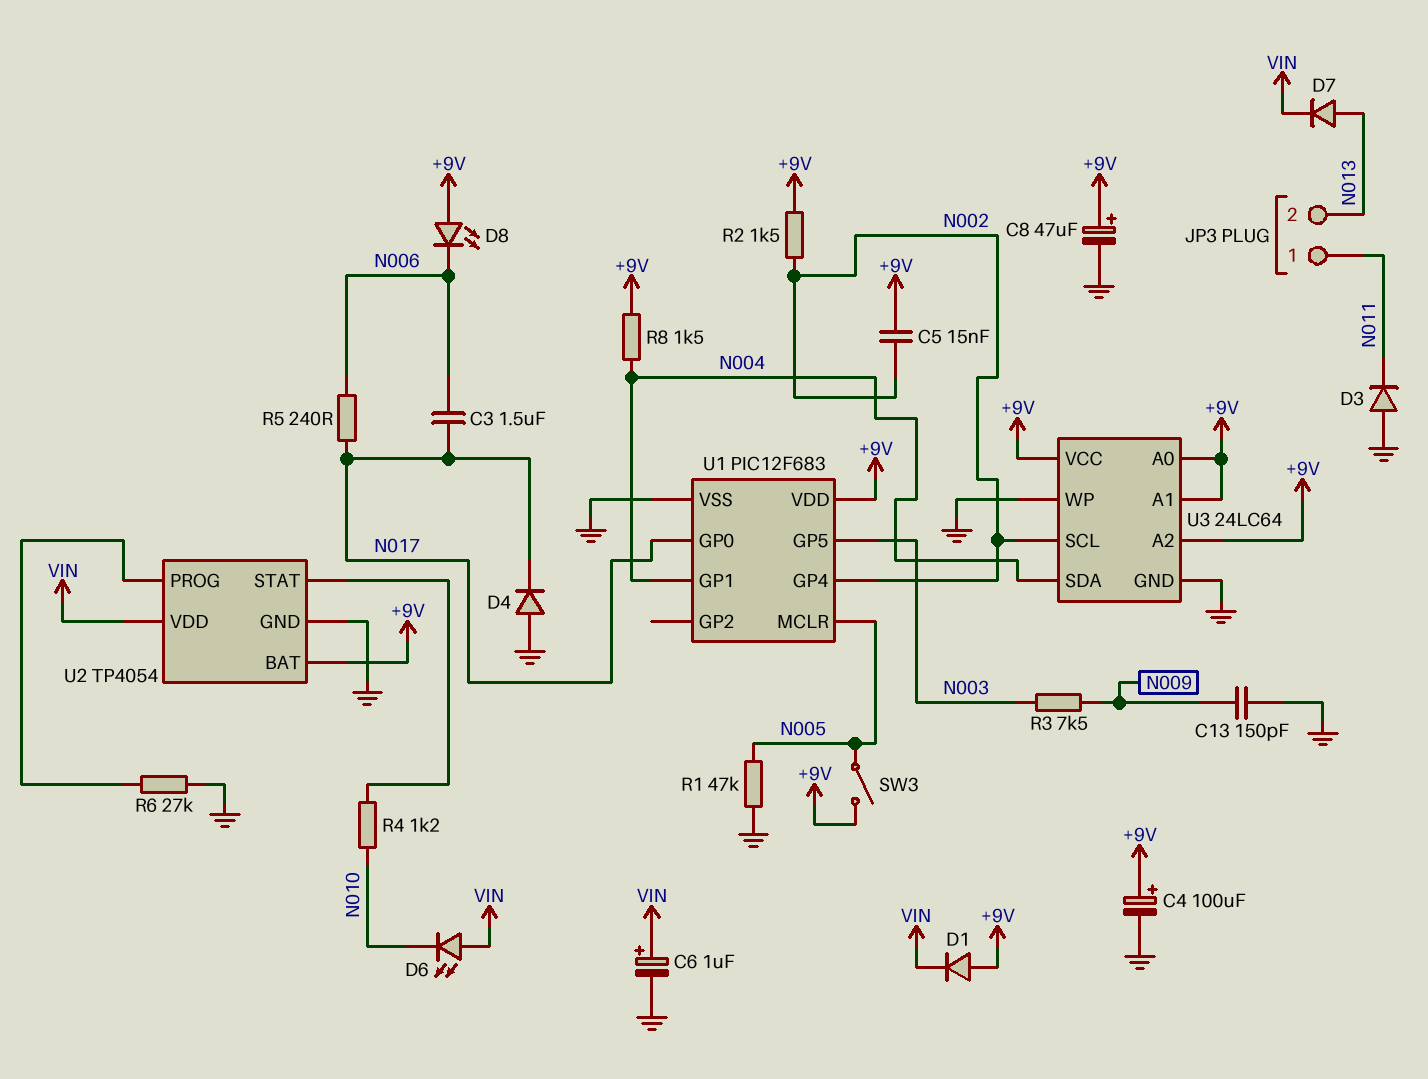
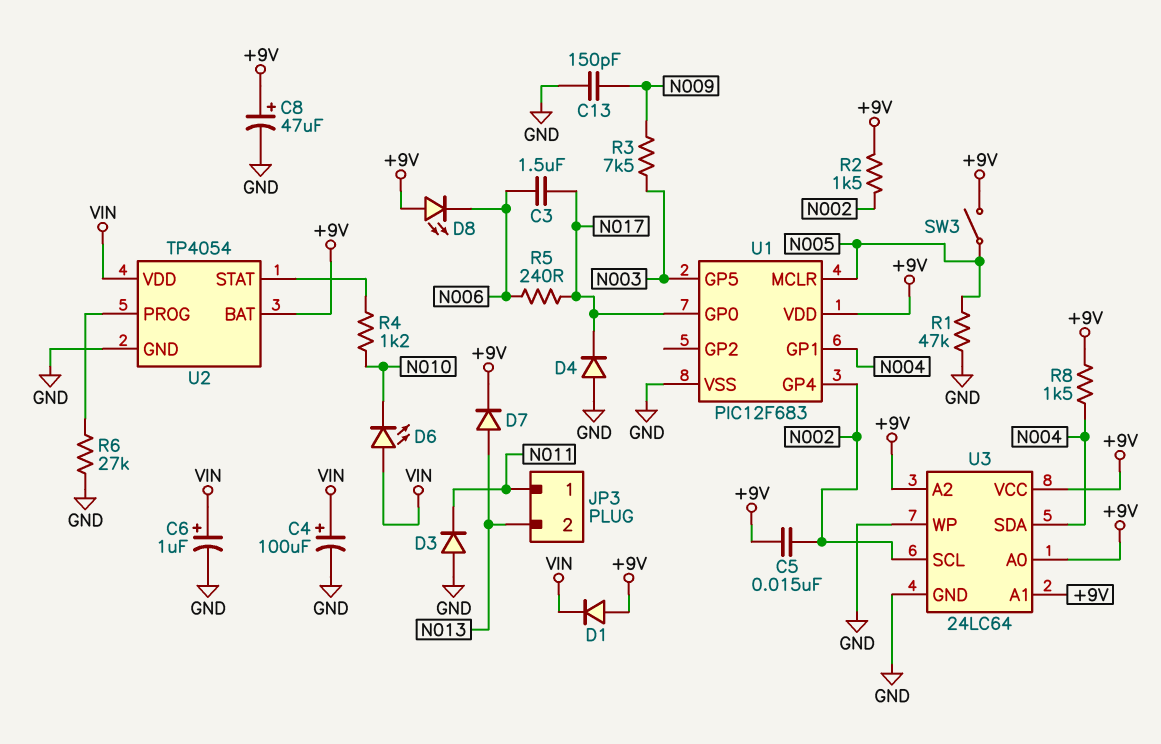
C4: 100uF (plus +9V, minus GND) -> 100uF (plus VIN, minus GND)
D7: diode (A N013, K VIN) -> diode (A N013, K +9V)

